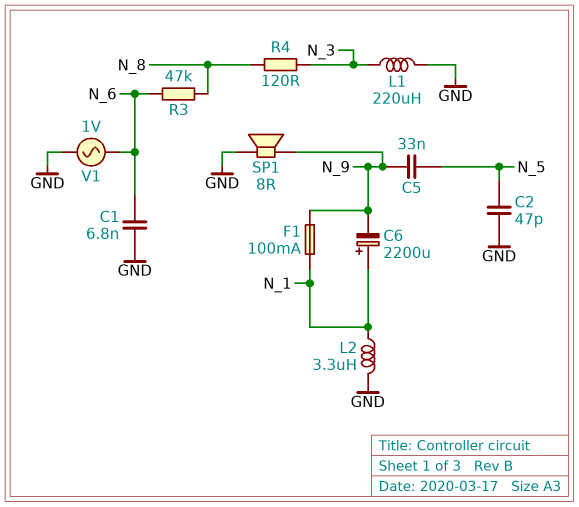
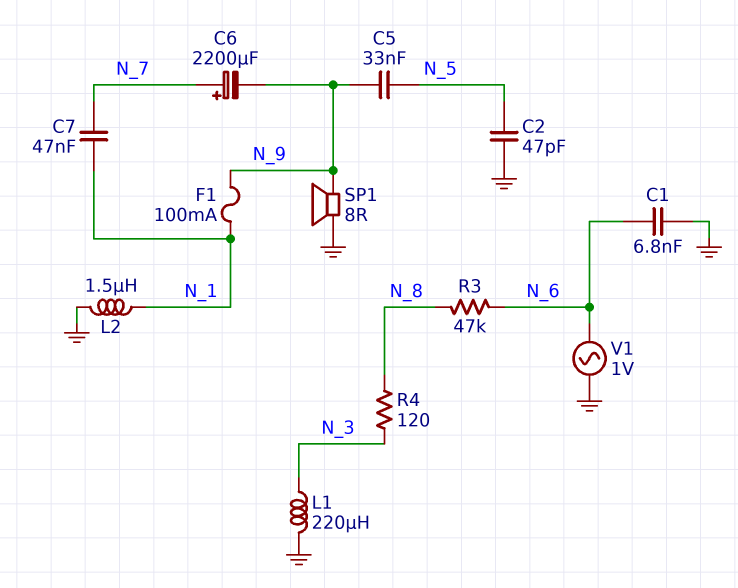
C6: 2200uF (plus N_1, minus N_9) -> 2200uF (plus N_7, minus N_9)
C7: none -> 47nF (N_1, N_7)
L2: 3.3uH (GND, N_1) -> 1.5uH (GND, N_1)

